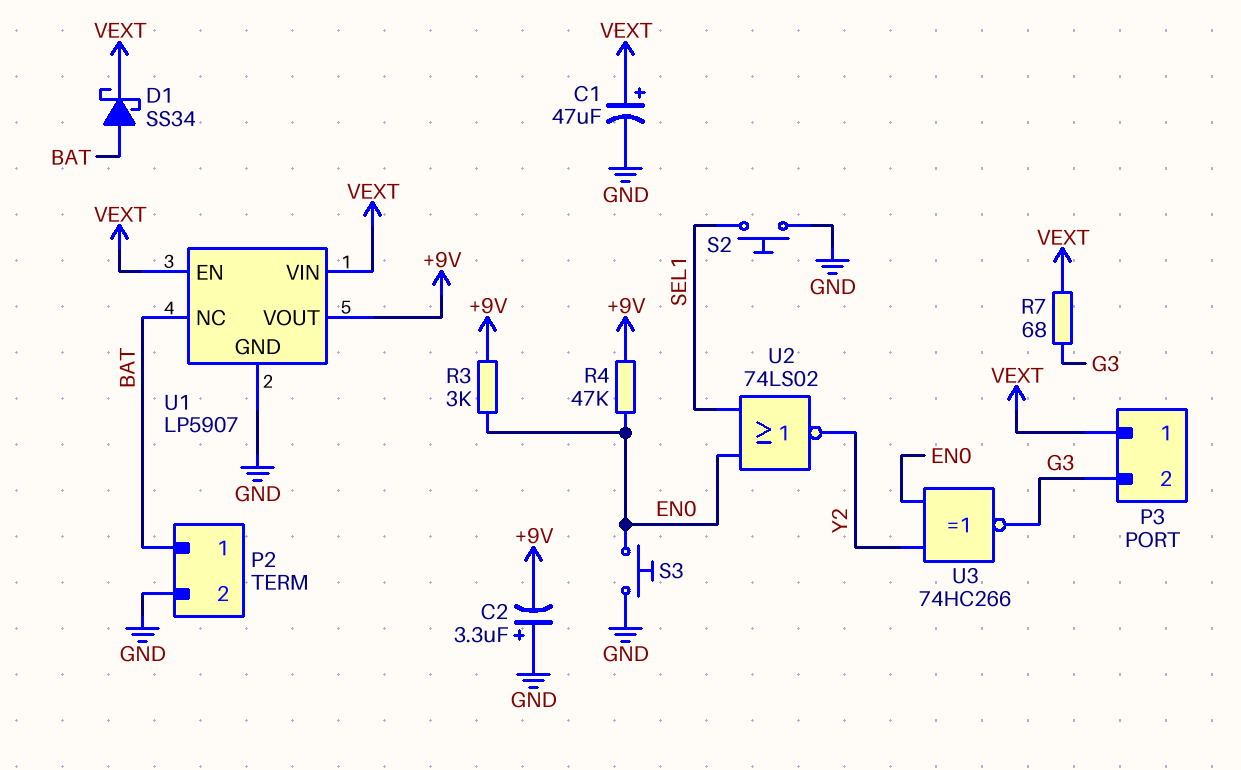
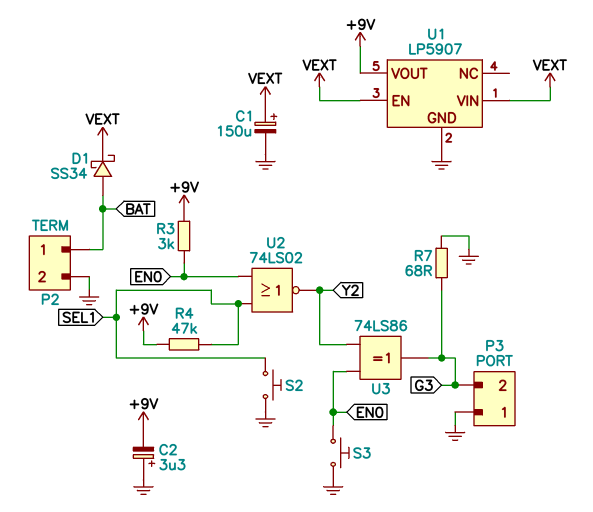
C1: 47uF (plus VEXT, minus GND) -> 150uF (plus VEXT, minus GND)
P3 pin 1: VEXT -> GND
R4: 47k (+9V, EN0) -> 47k (+9V, SEL1)
R7: 68 (G3, VEXT) -> 68 (G3, GND)
U1 pin NC: BAT -> none
U3: XNOR 74HC266 (in EN0, in Y2, out G3) -> XOR 74LS86 (in EN0, in Y2, out G3)

